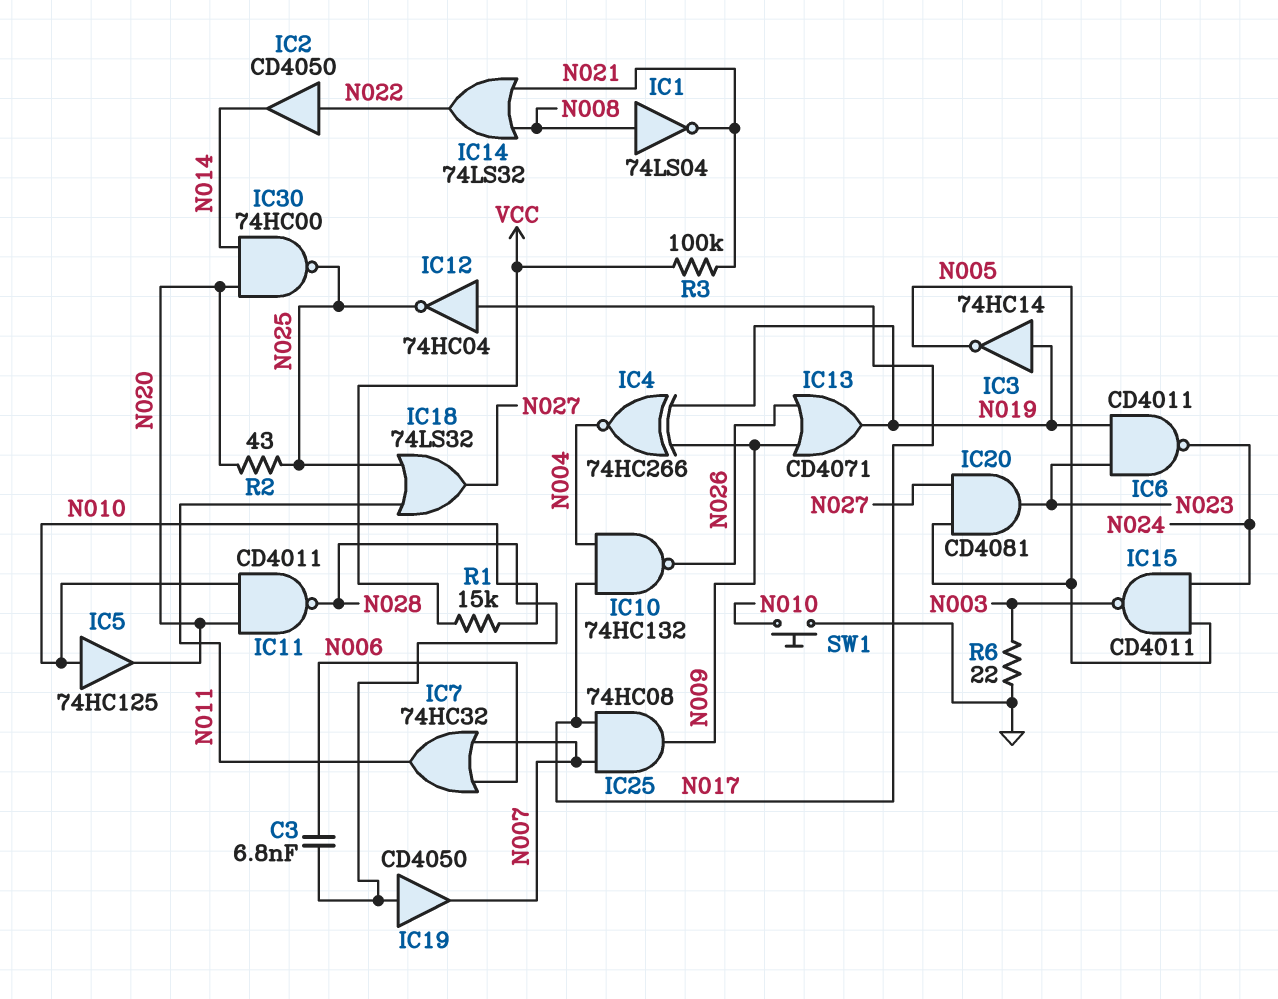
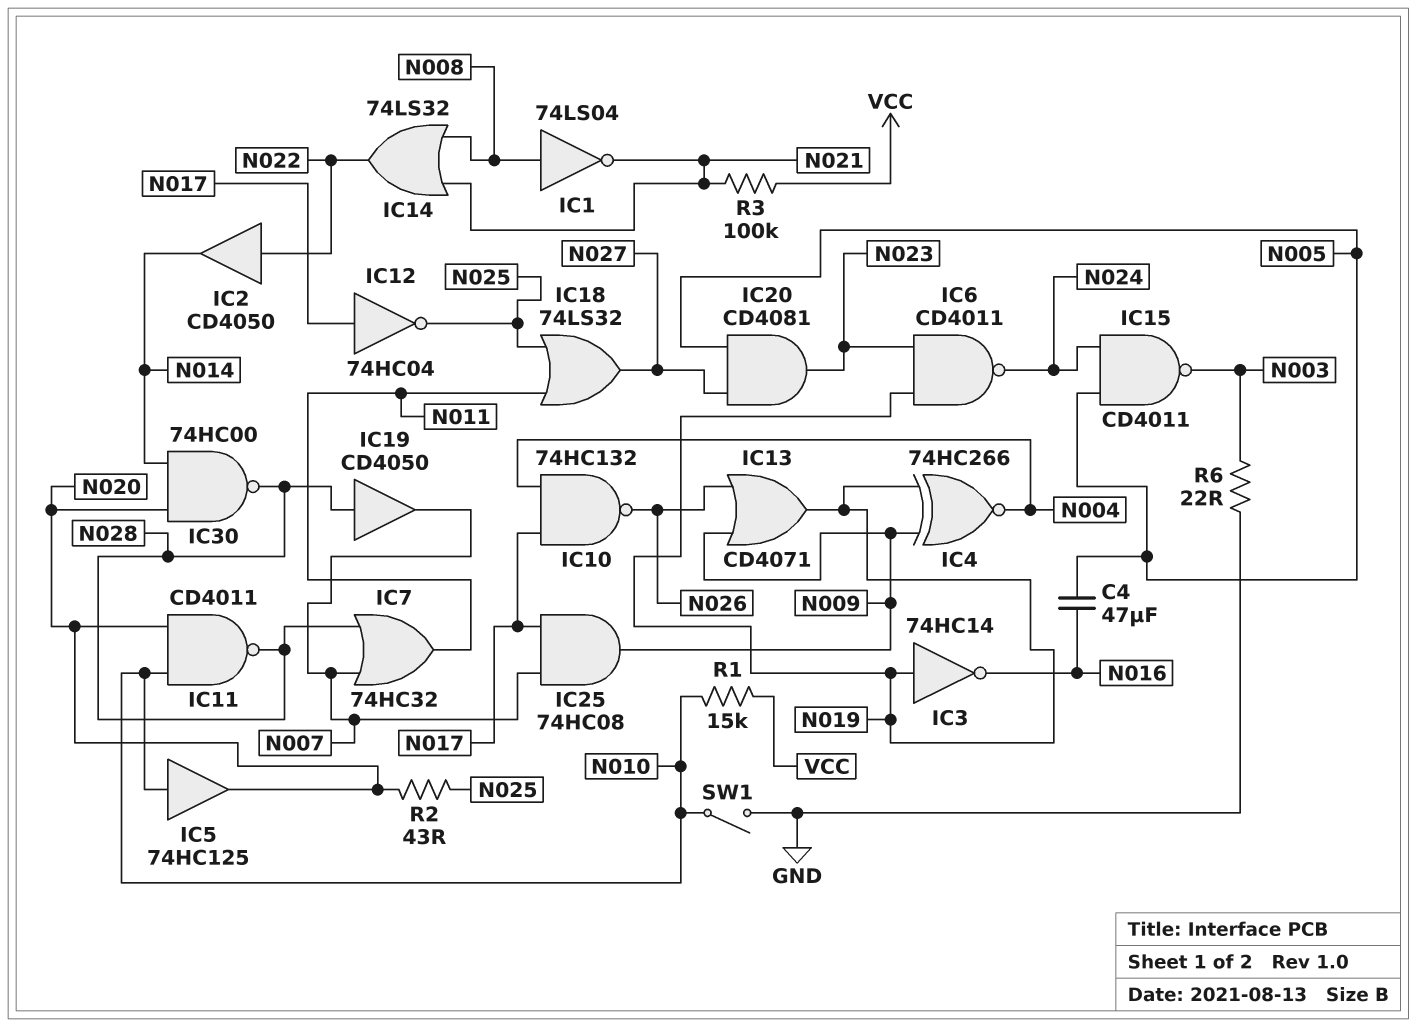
C3: 6.8nF (N006, N028) -> none
C4: none -> 47uF (N005, N016)
IC3: NOT 74HC14 (in N019, out N005) -> NOT 74HC14 (in N019, out N016)
IC7: OR 74HC32 (in N006, in N007, out N011) -> OR 74HC32 (in N007, in N028, out N011)
IC30: NAND 74HC00 (in N014, in N020, out N025) -> NAND 74HC00 (in N014, in N020, out N028)
SW1: button (GND, N010) -> switch (GND, N010)

